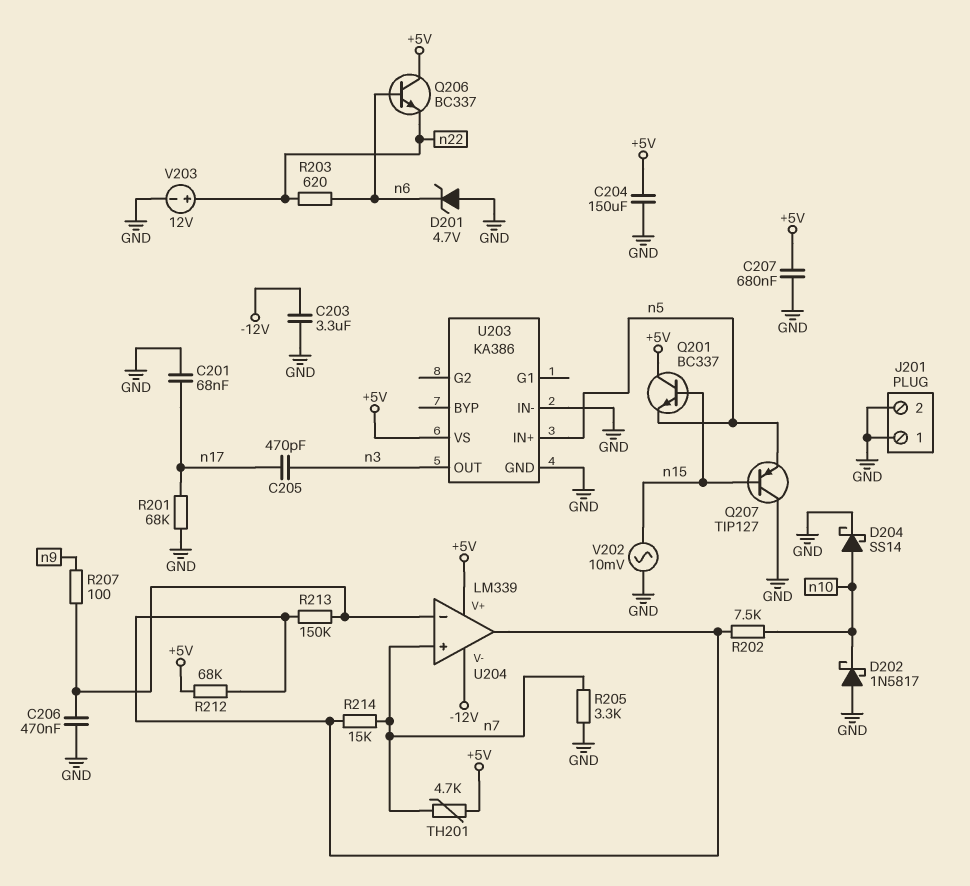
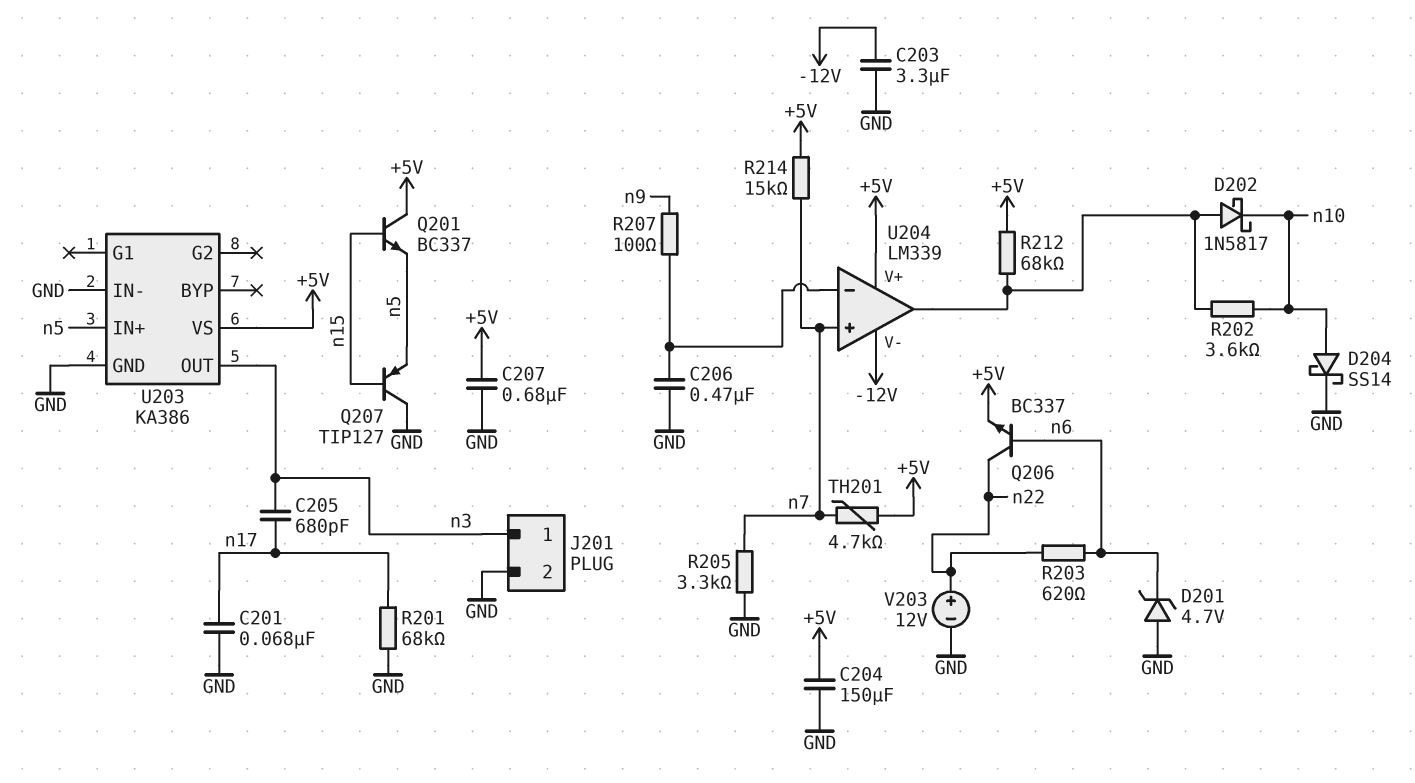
C205: 470pF (n3, n17) -> 680pF (n3, n17)
D202: schottky 1N5817 (A GND, K n10) -> schottky 1N5817 (A U204/out, K n10)
J201 pin 1: GND -> n3
Q206: NPN BC337 (B n6, C +5V, E n22) -> NPN BC337 (B n6, C n22, E +5V)
R202: 7.5k (U204/out, n10) -> 3.6k (U204/out, n10)
R213: 150k (U204/in-, U204/out) -> none
R214: 15k (U204/out, n7) -> 15k (+5V, n7)
V202: AC 10mV (GND, n15) -> none

